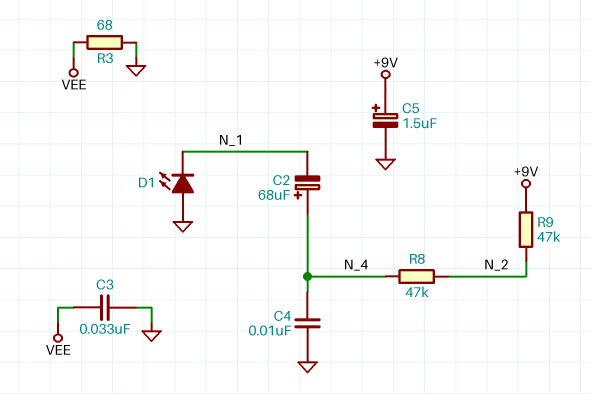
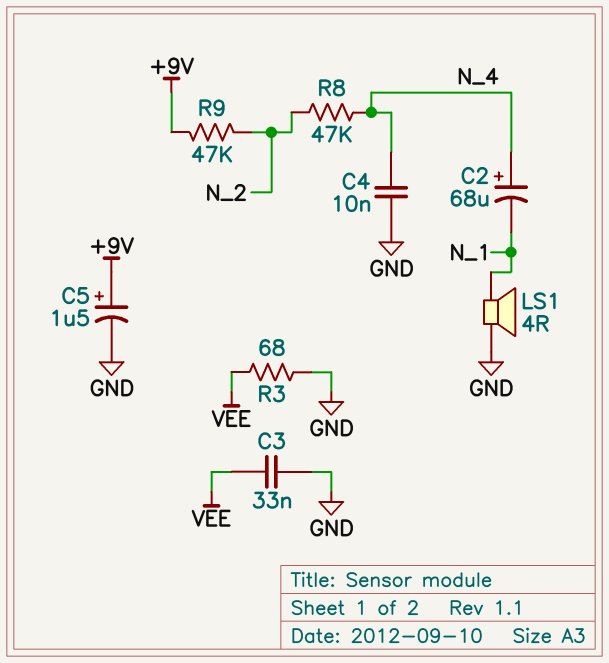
D1: LED (A GND, K N_1) -> none
LS1: none -> speaker 4R (GND, N_1)

